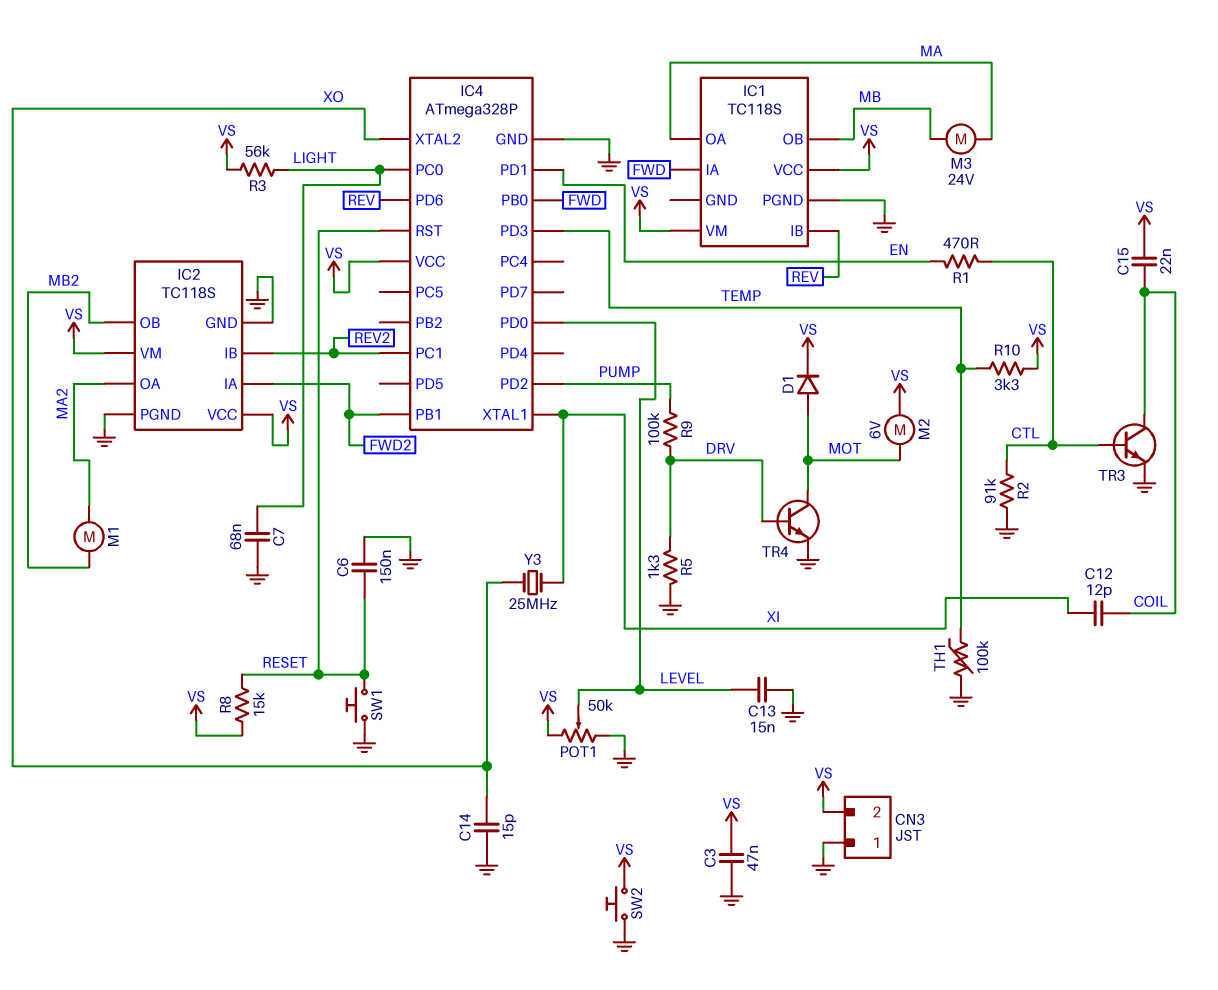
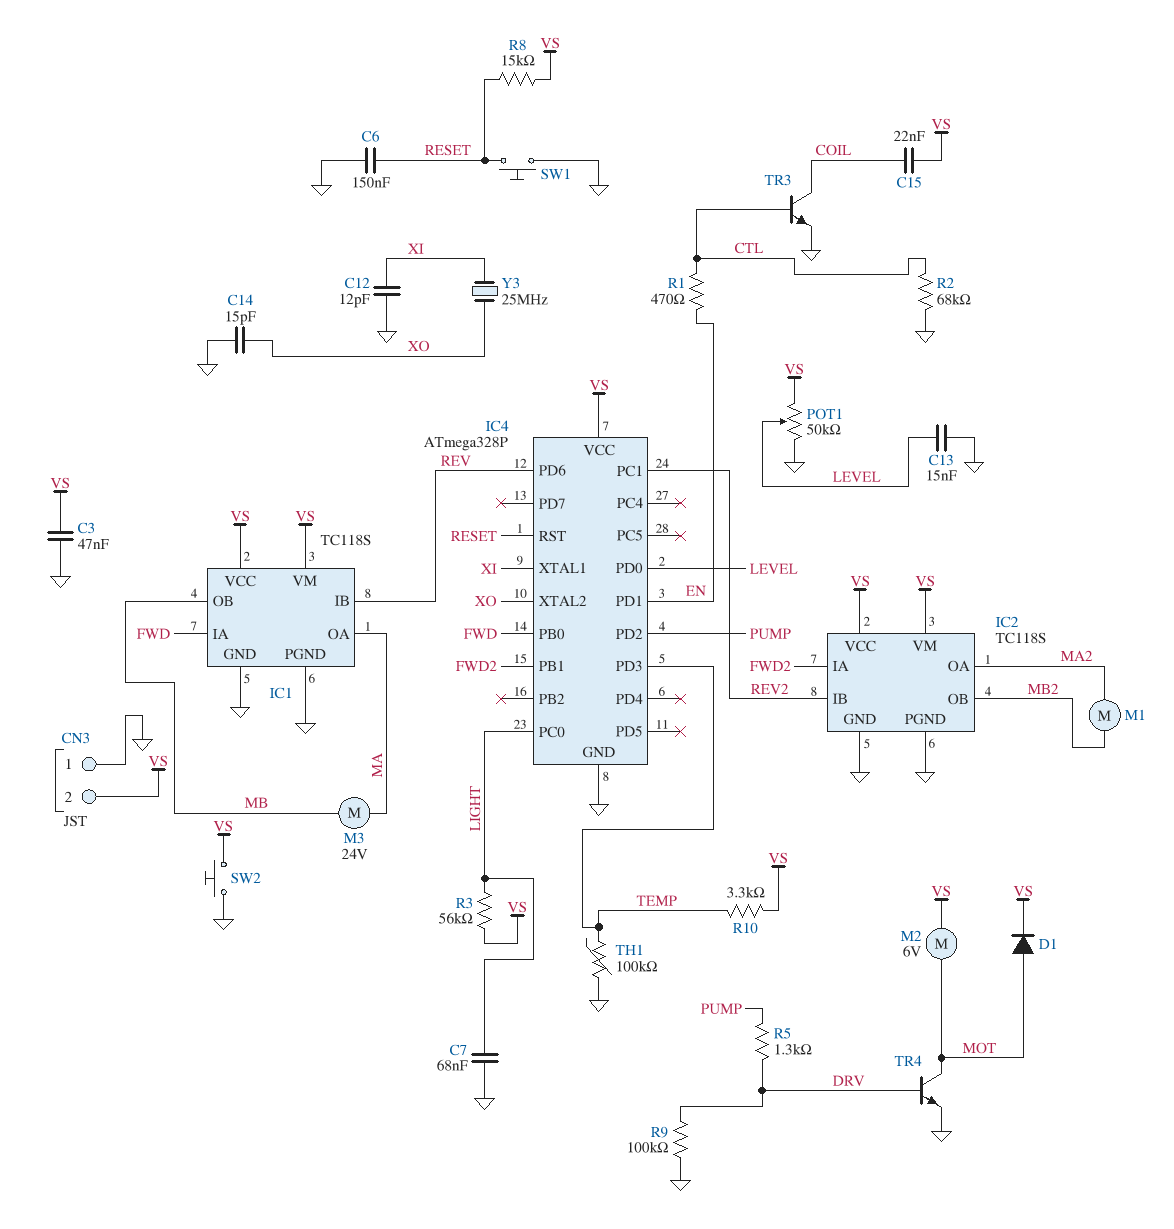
C12: 12pF (COIL, XI) -> 12pF (GND, XI)
IC1 pin GND: none -> GND
R2: 91k (CTL, GND) -> 68k (CTL, GND)
R5: 1.3k (DRV, GND) -> 1.3k (DRV, PUMP)
R9: 100k (DRV, PUMP) -> 100k (DRV, GND)

